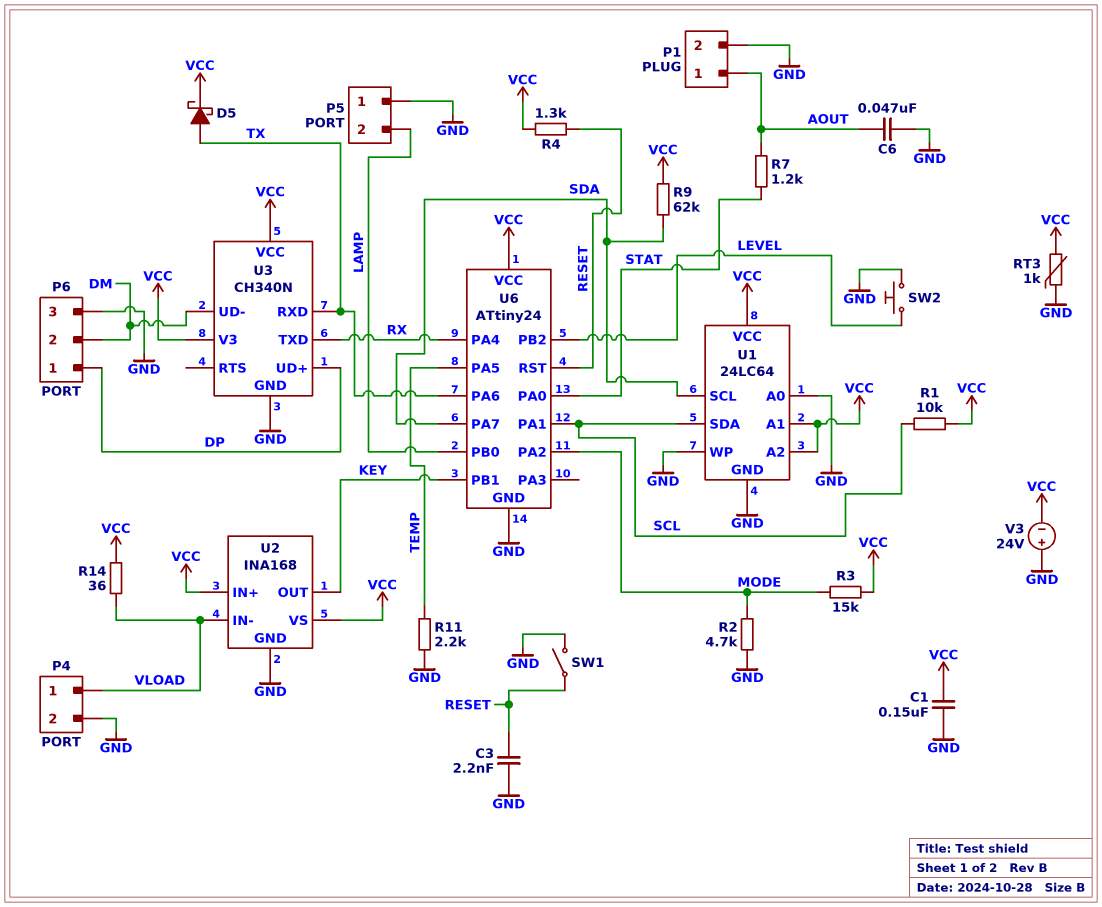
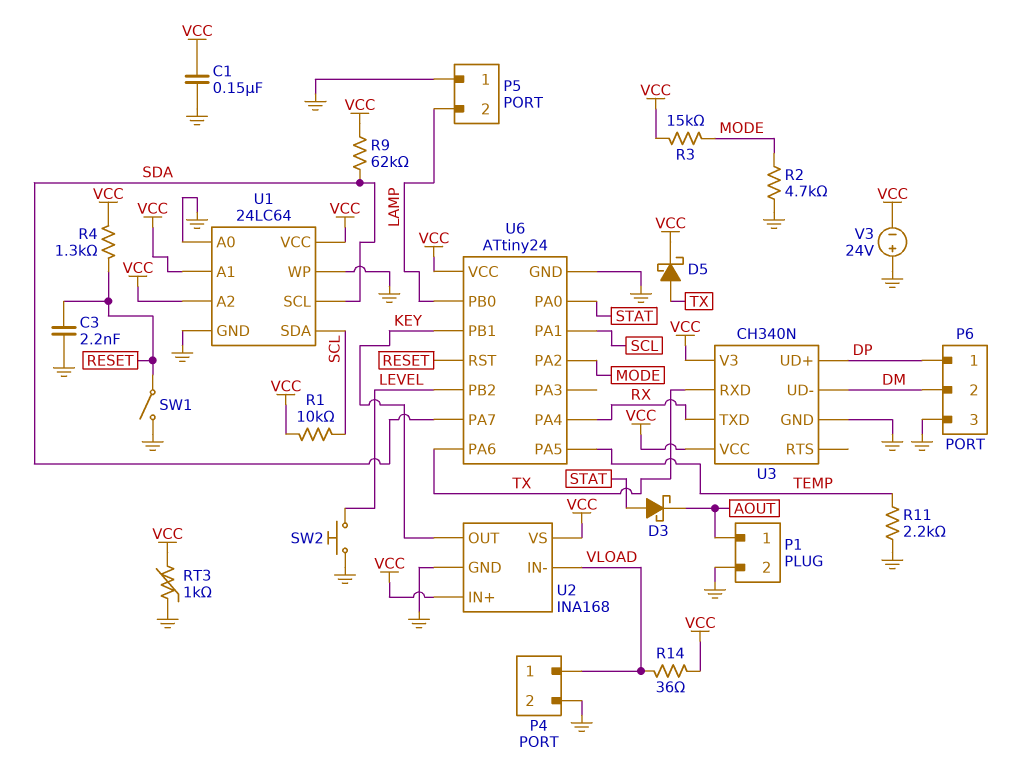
C6: 47nF (AOUT, GND) -> none
D3: none -> schottky (A STAT, K AOUT)
R7: 1.2k (AOUT, STAT) -> none

